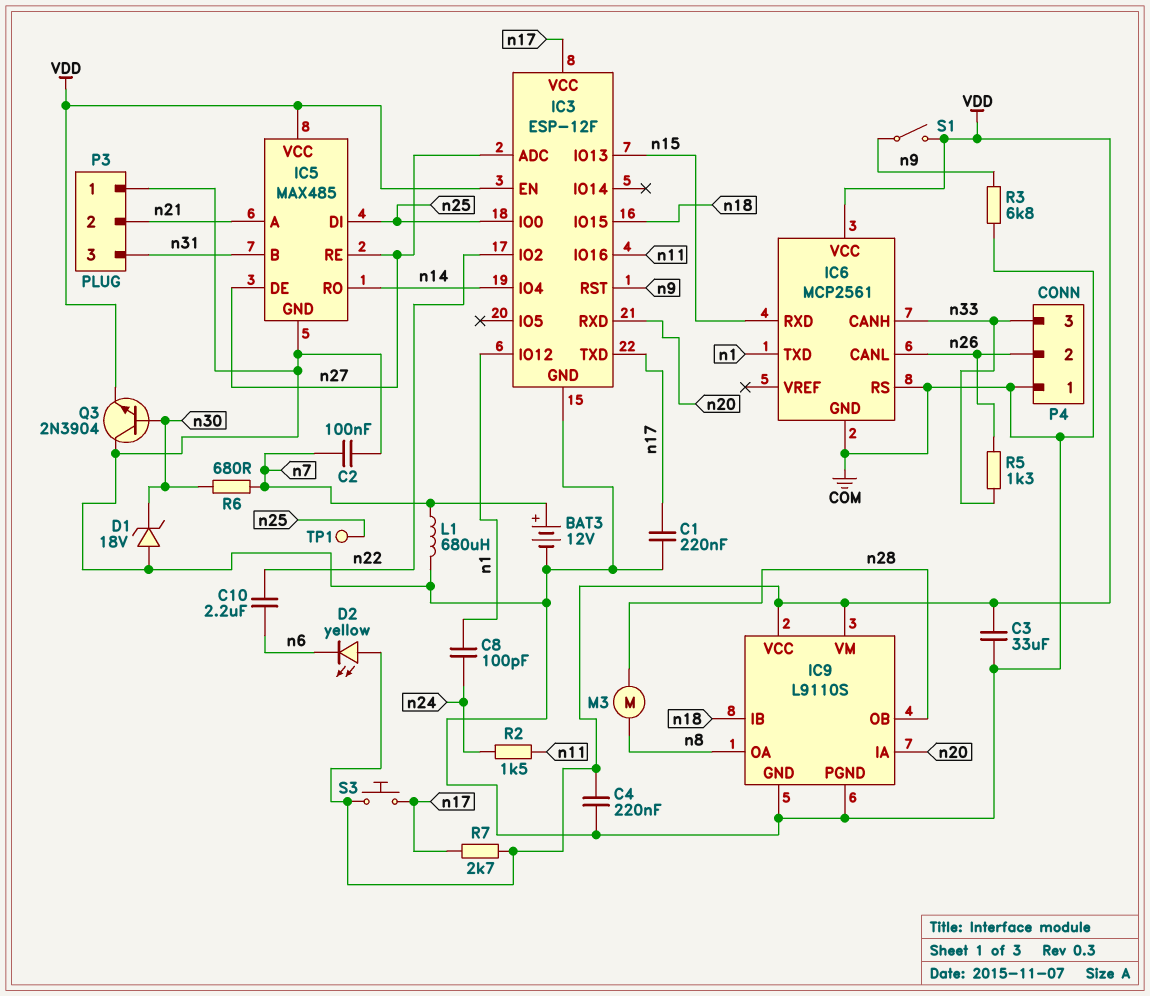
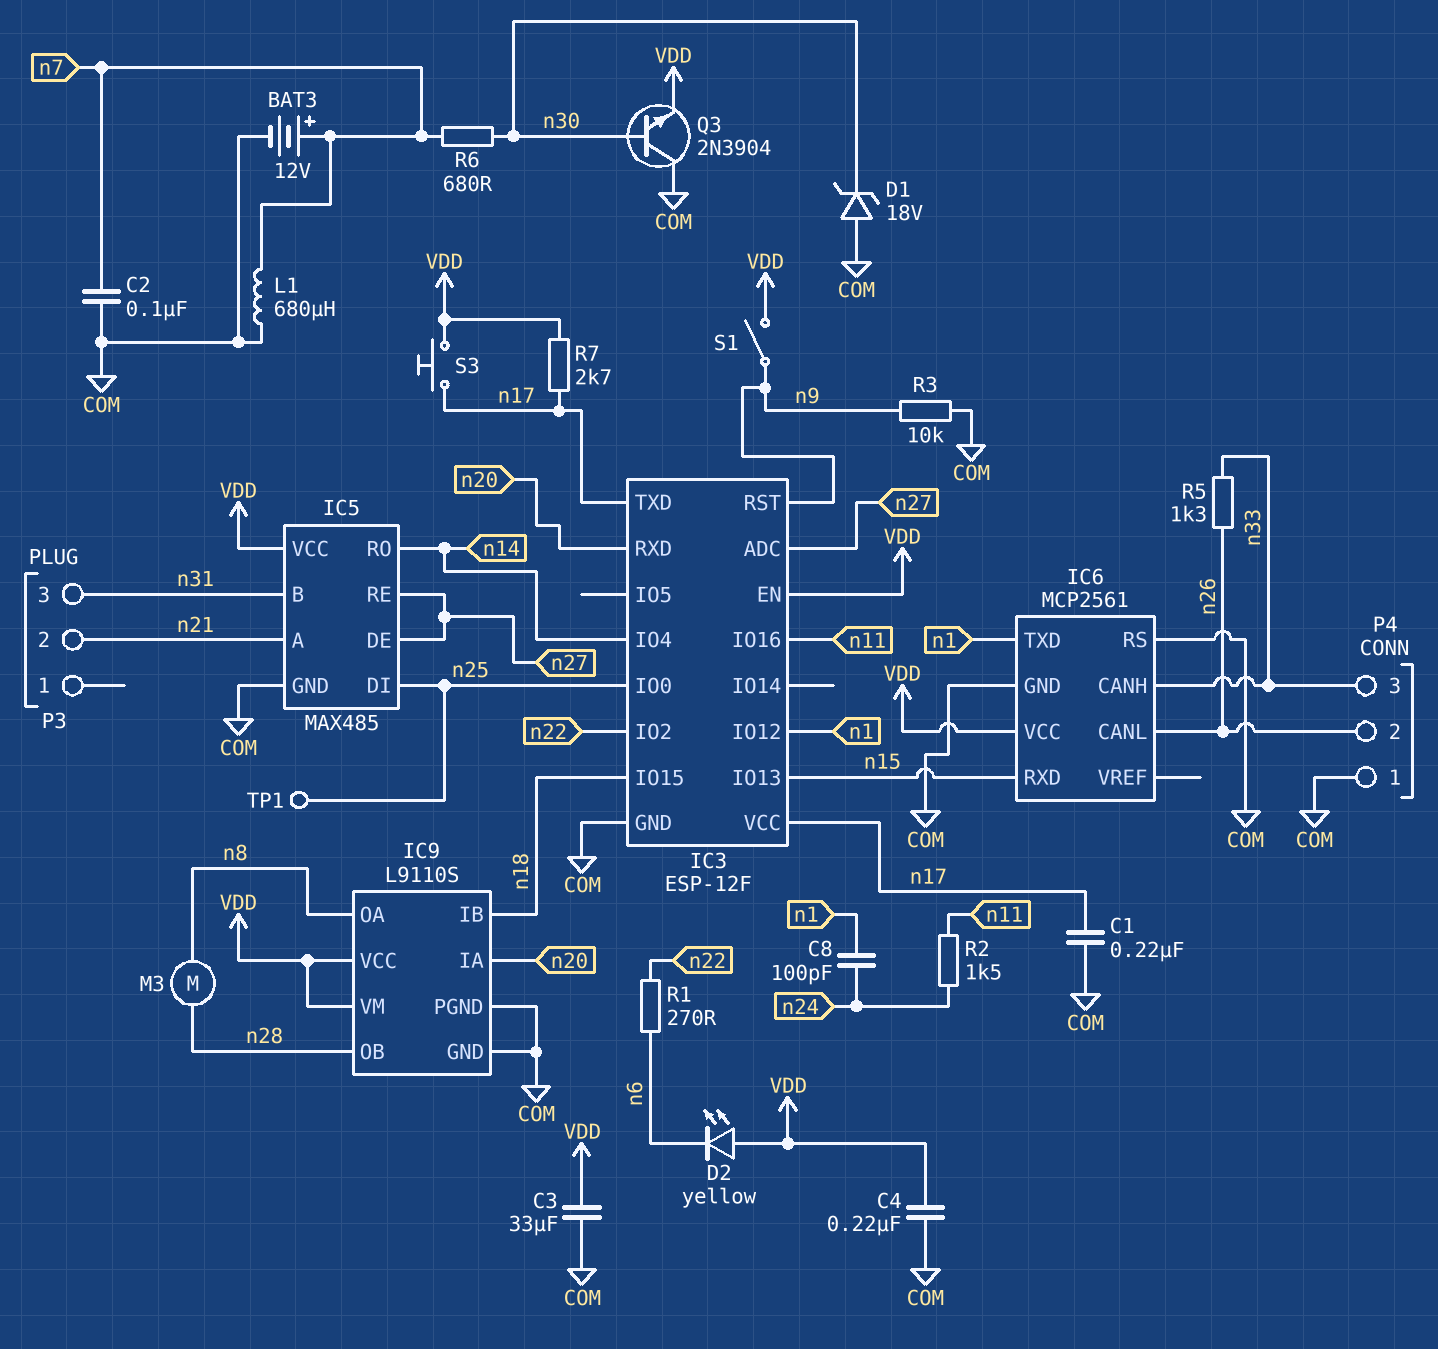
C10: 2.2uF (n6, n22) -> none
P3 pin 1: COM -> none
R1: none -> 270 (n6, n22)
R3: 6.8k (COM, n9) -> 10k (COM, n9)

